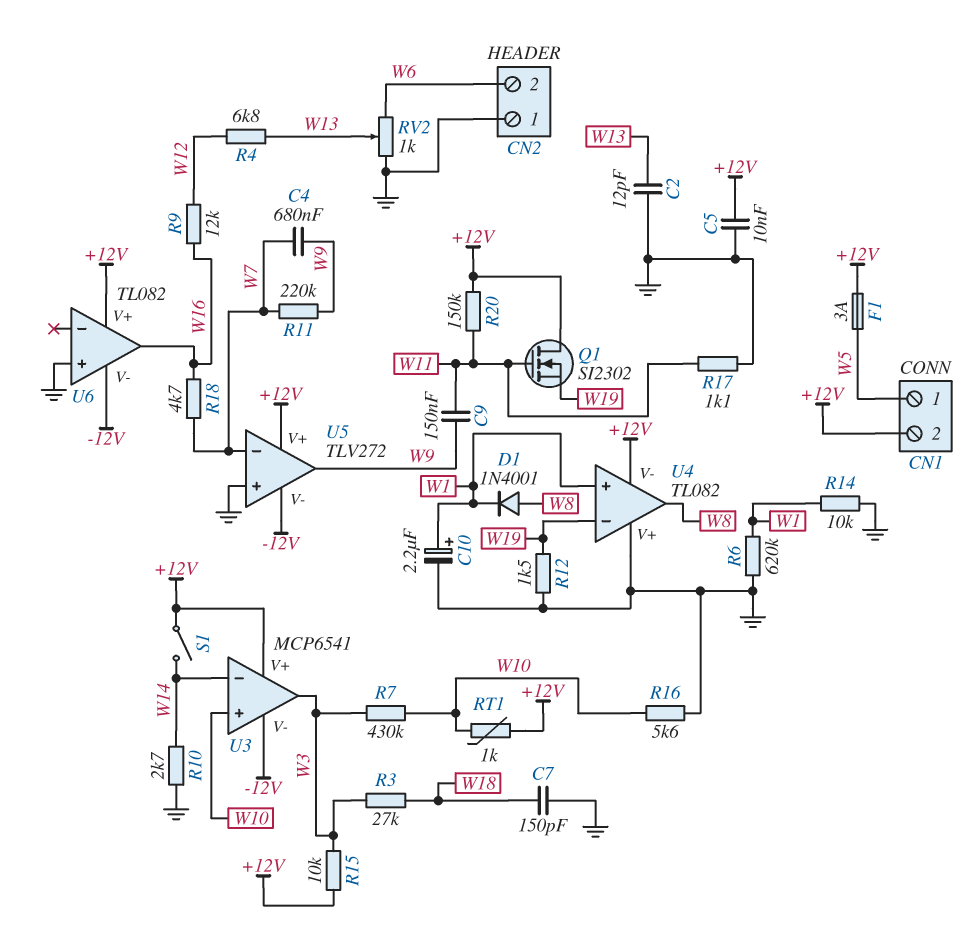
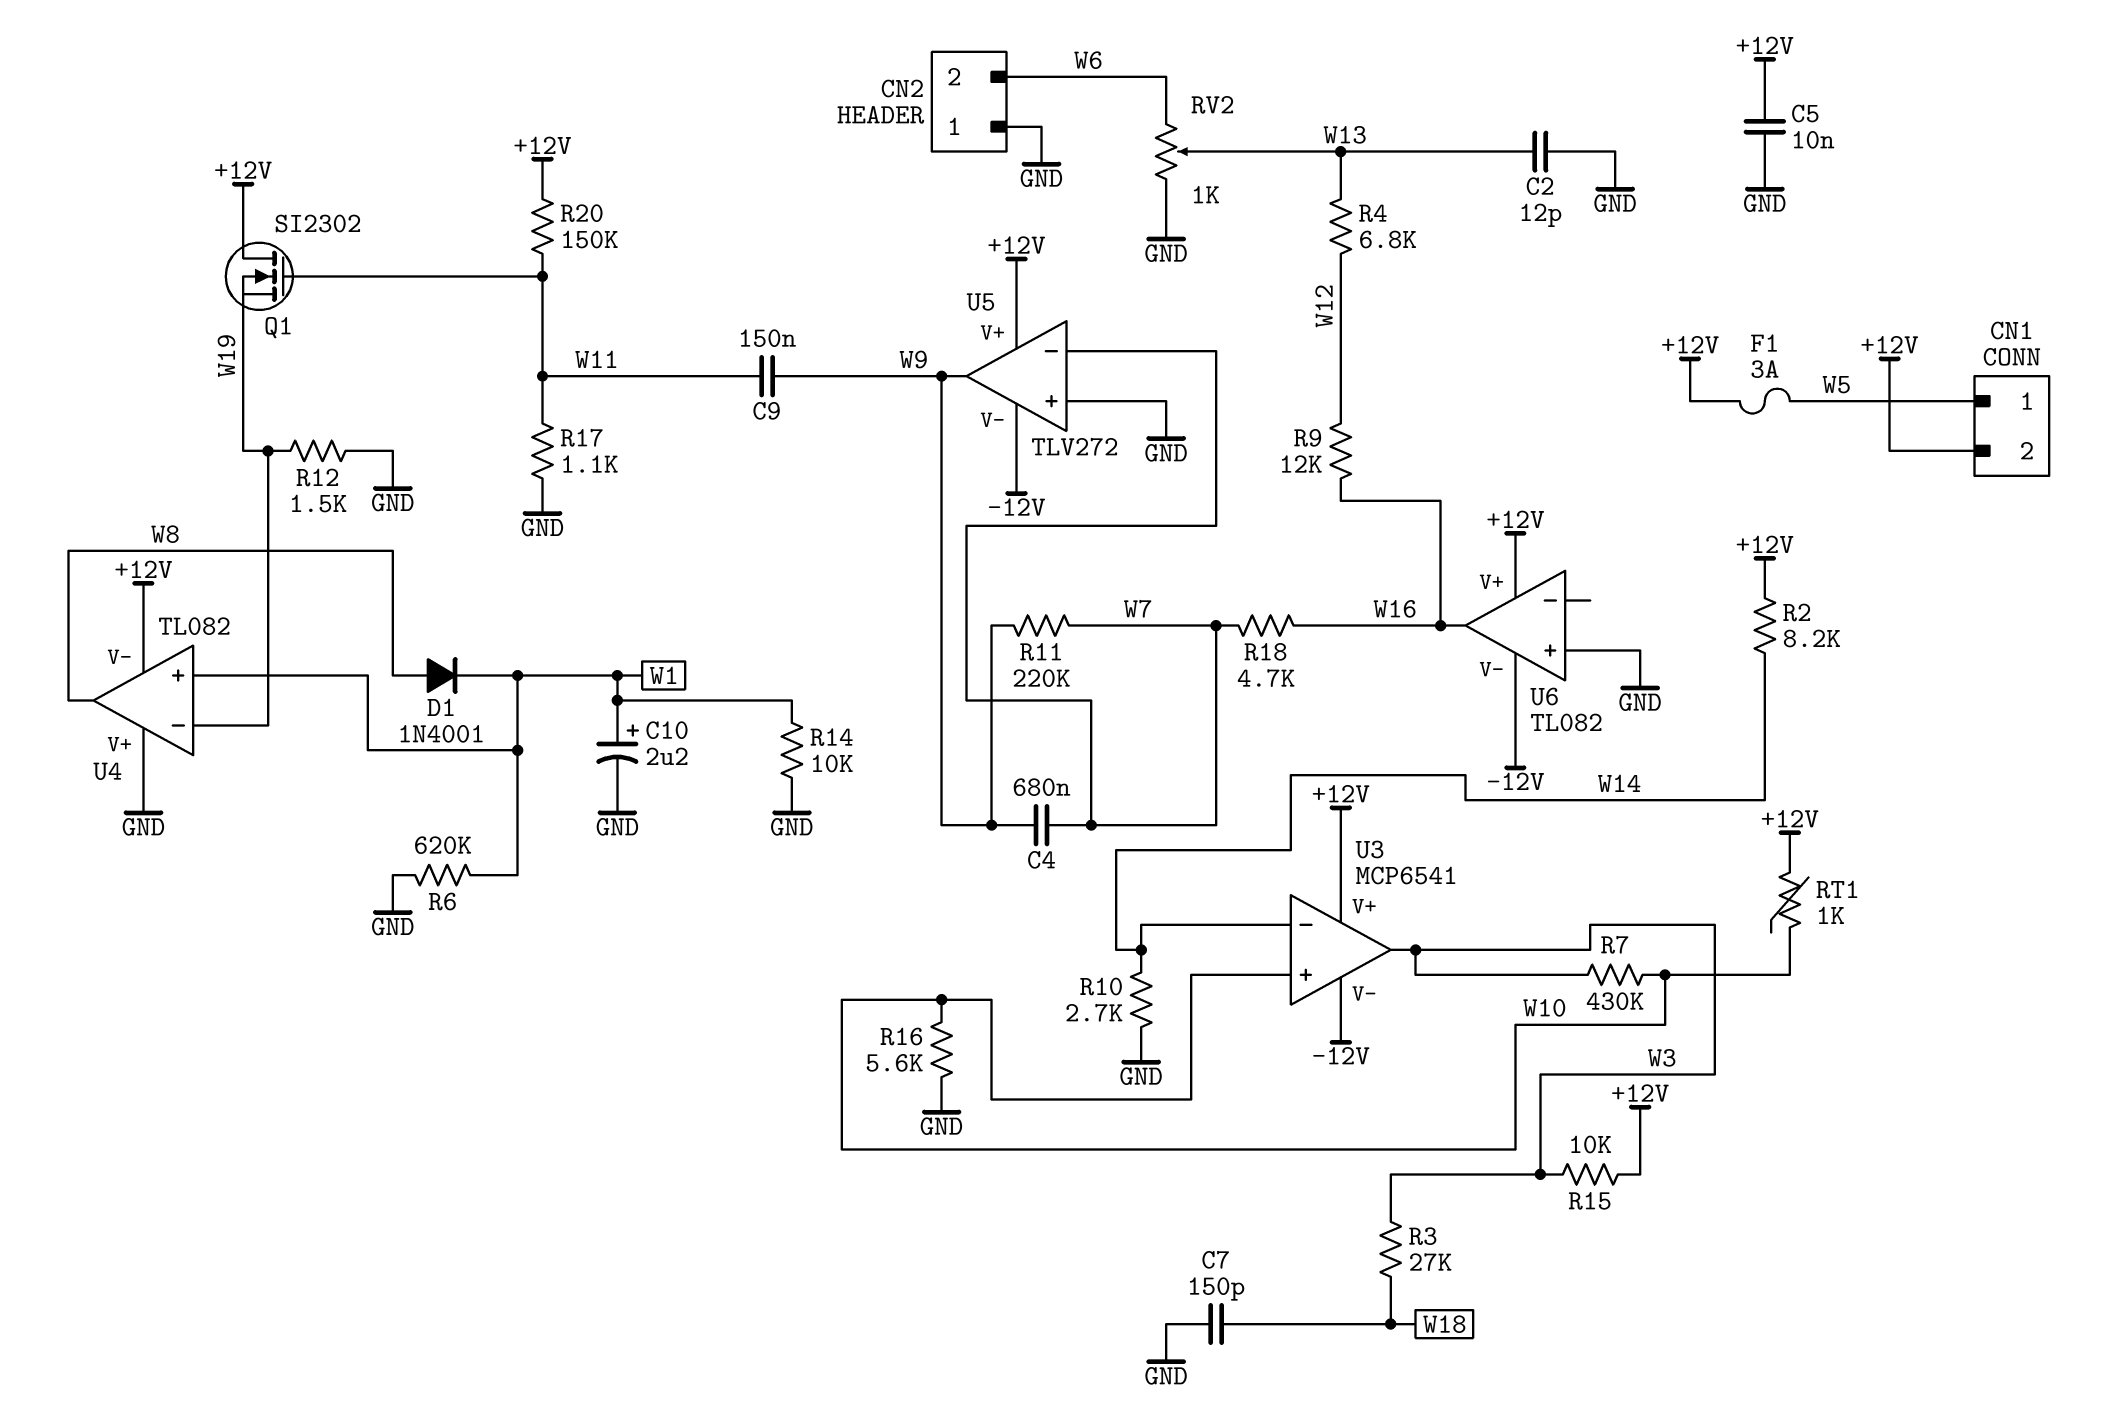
R2: none -> 8.2k (+12V, W14)
S1: switch (+12V, W14) -> none

